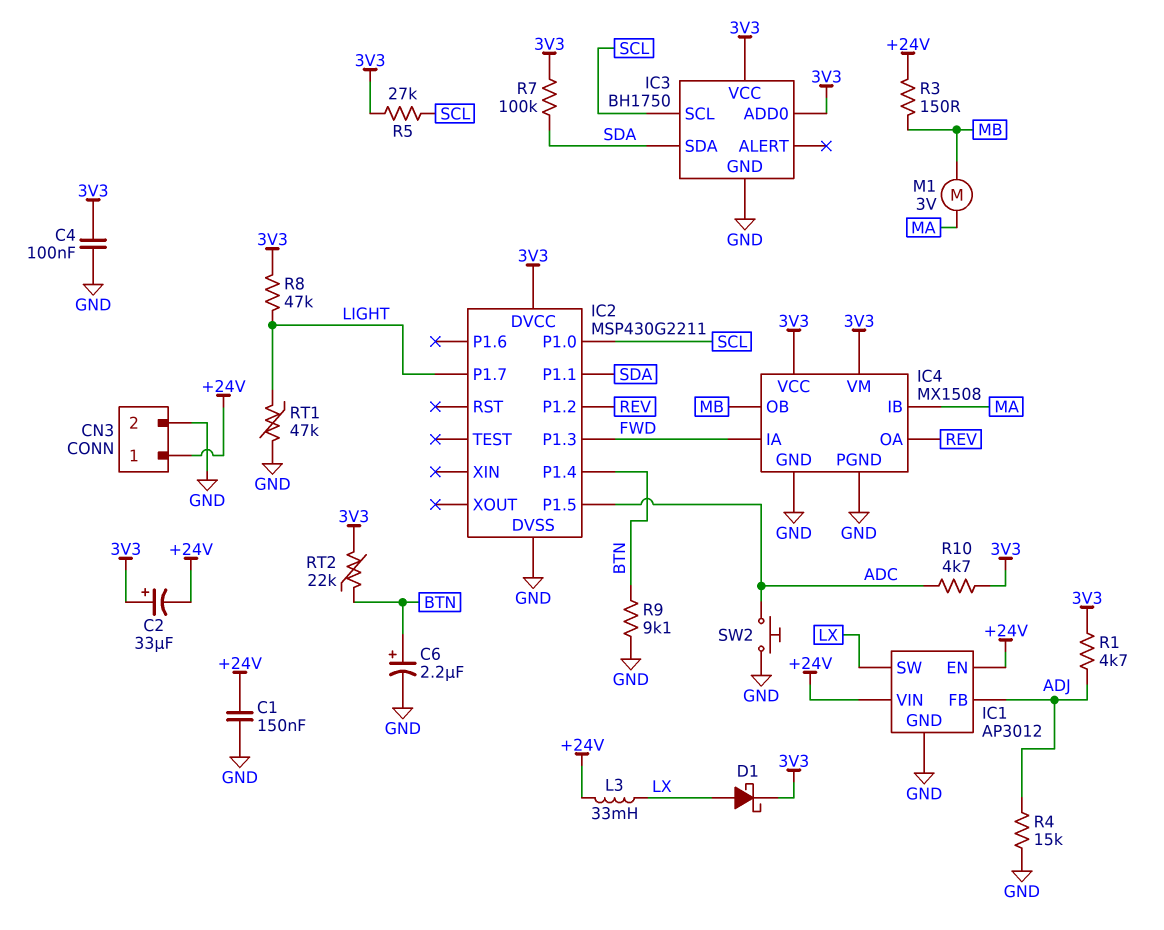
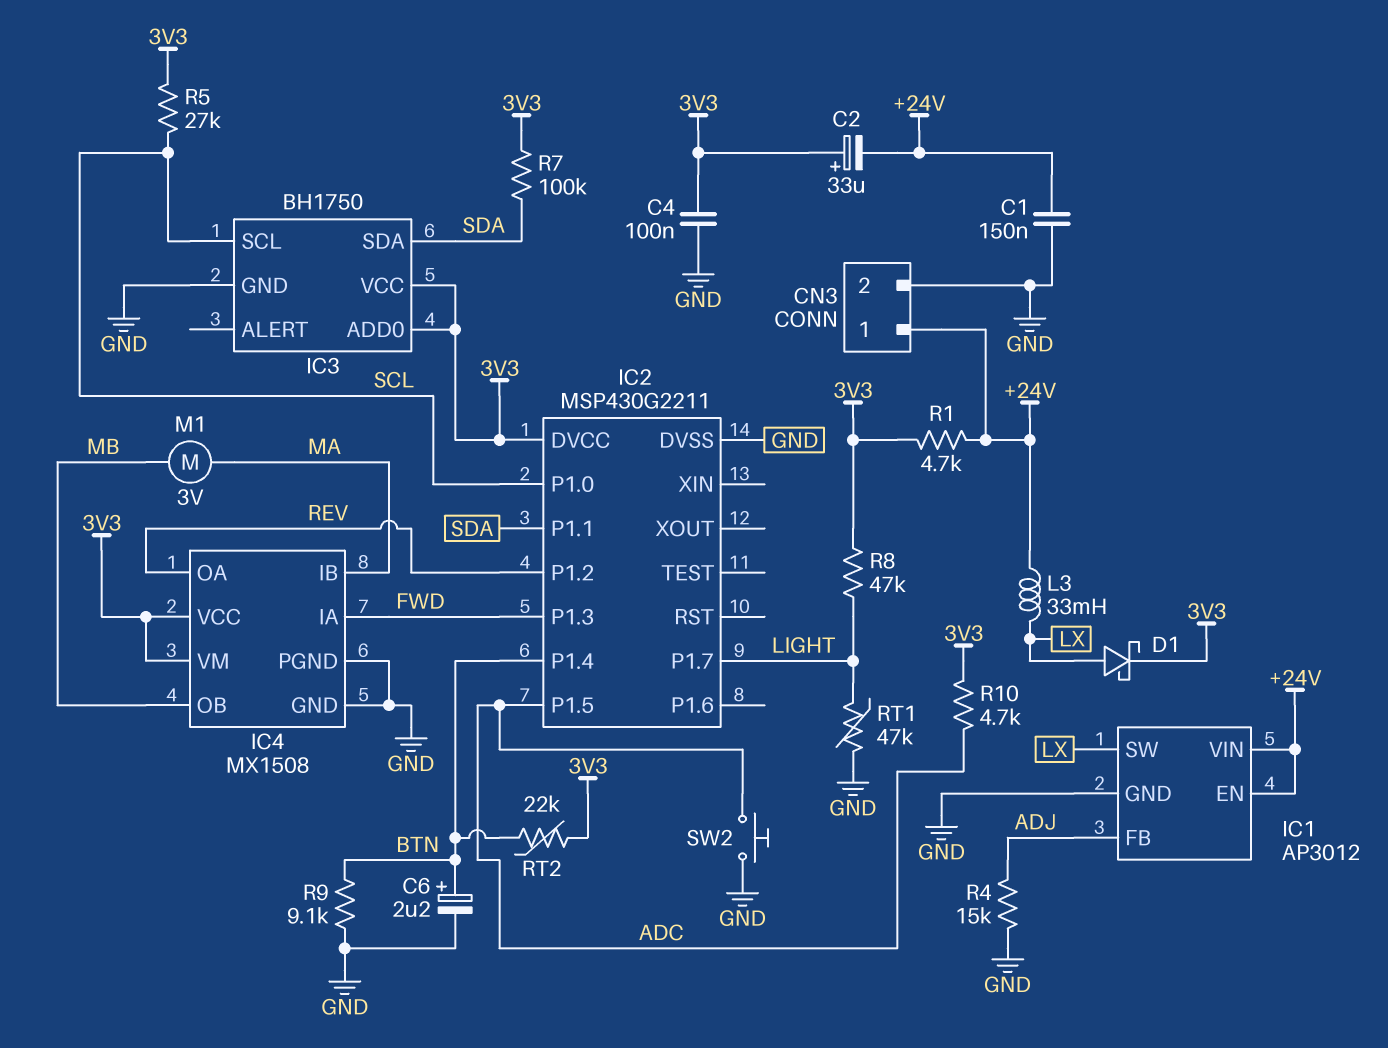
R1: 4.7k (3V3, ADJ) -> 4.7k (+24V, 3V3)
R3: 150 (+24V, MB) -> none

